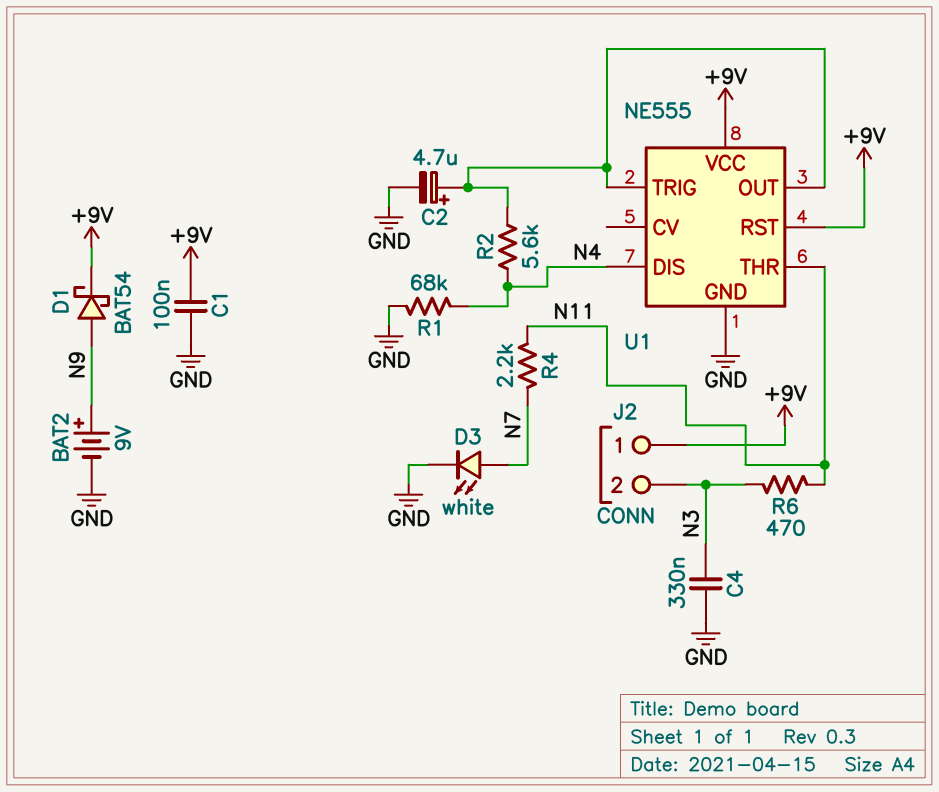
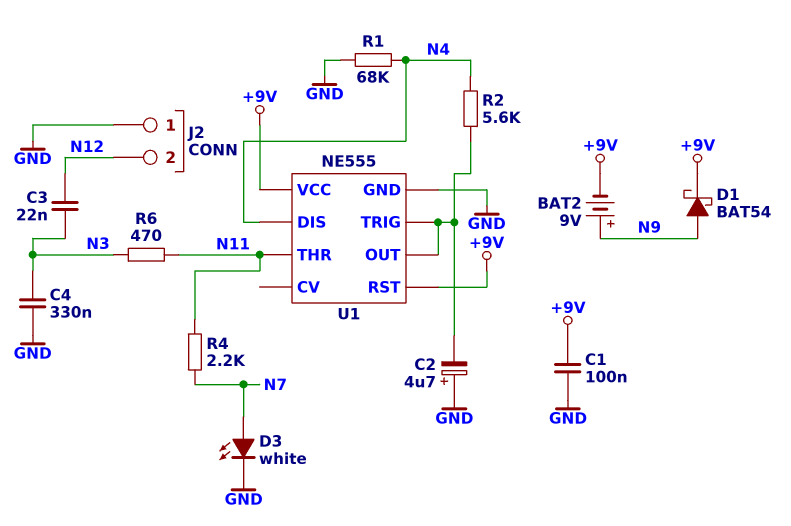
BAT2: 9V (plus N9, minus GND) -> 9V (plus N9, minus +9V)
C2: 4.7uF (plus U1/OUT, minus GND) -> 4.7uF (plus GND, minus U1/OUT)
C3: none -> 22nF (N3, N12)
J2 pin 1: +9V -> GND
J2 pin 2: N3 -> N12

